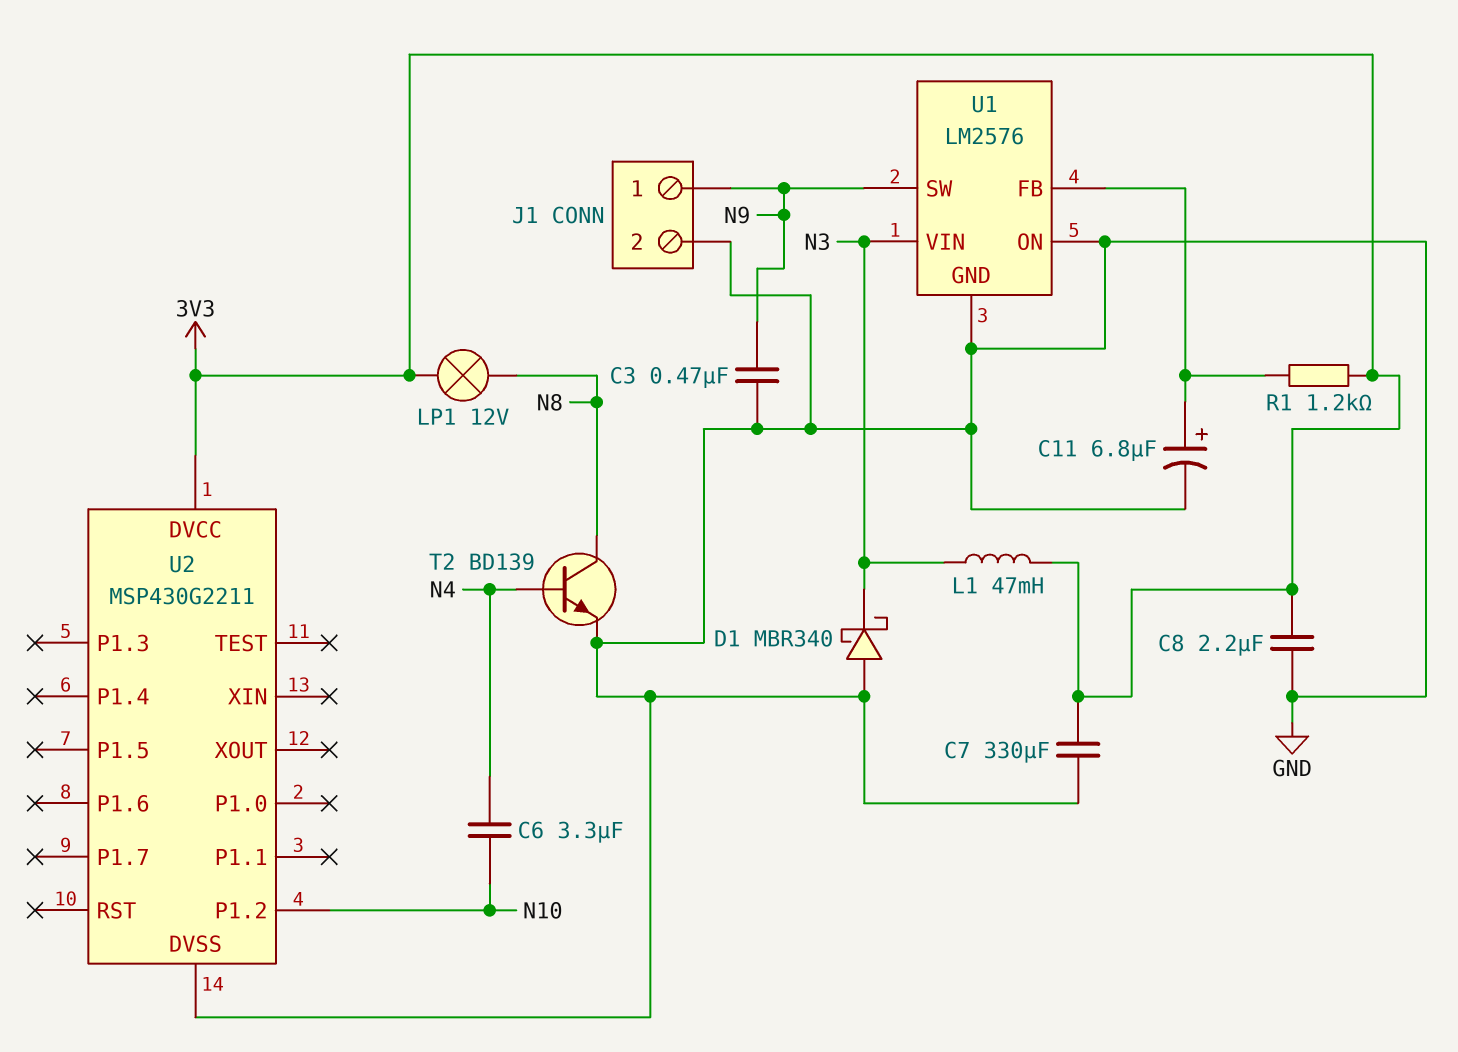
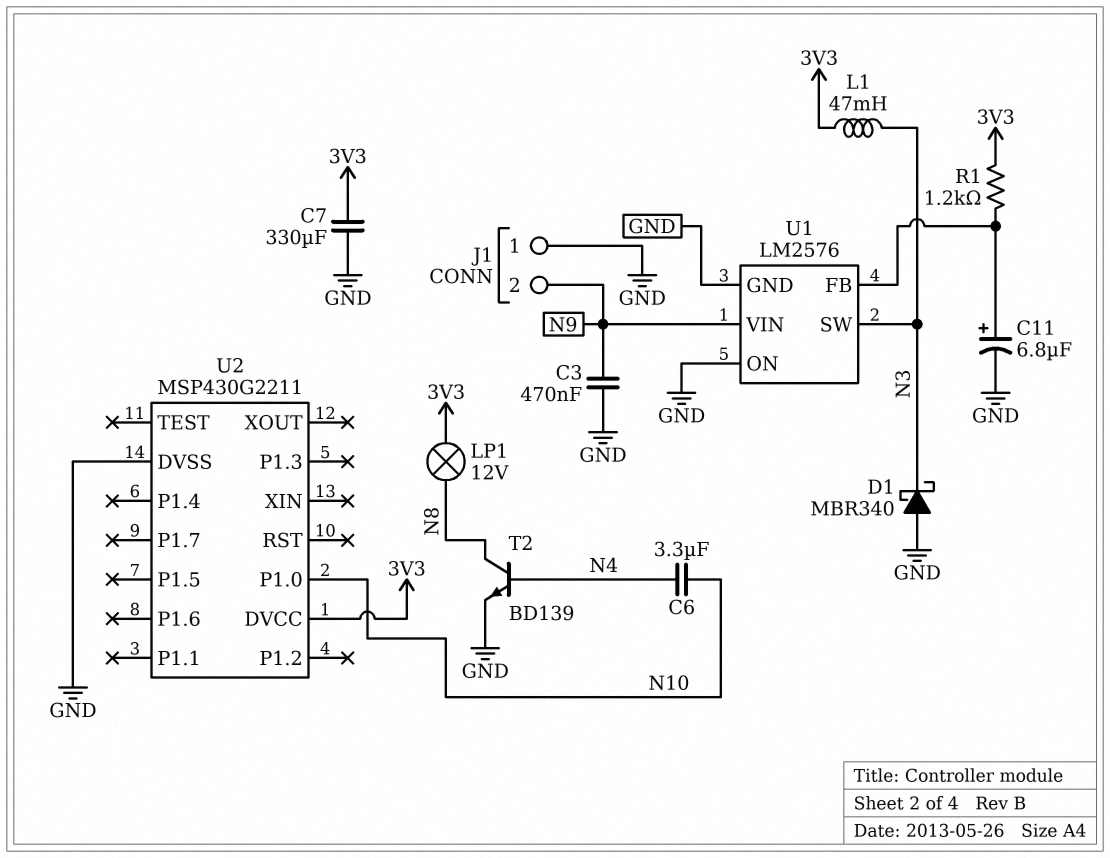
C8: 2.2uF (3V3, GND) -> none
J1 pin 1: N9 -> GND
J1 pin 2: GND -> N9
U1 pin SW: N9 -> N3
U1 pin VIN: N3 -> N9
U2 pin P1.0: none -> N10
U2 pin P1.2: N10 -> none

